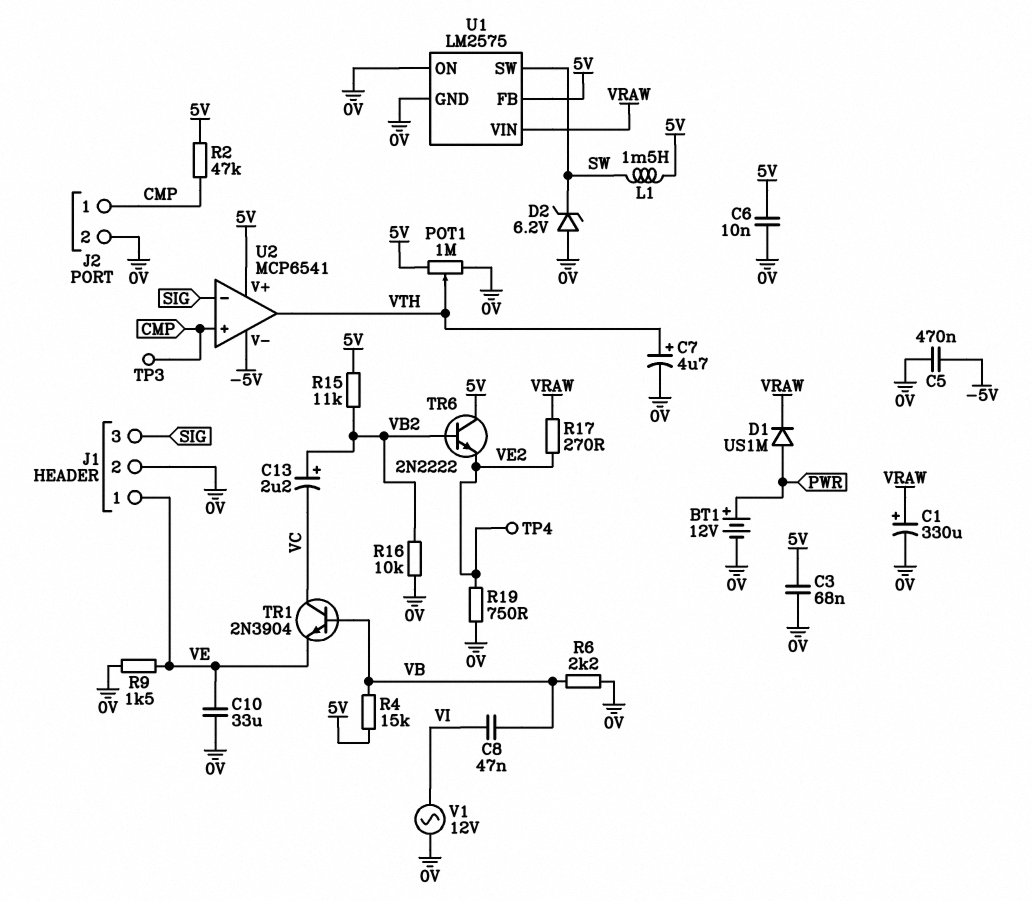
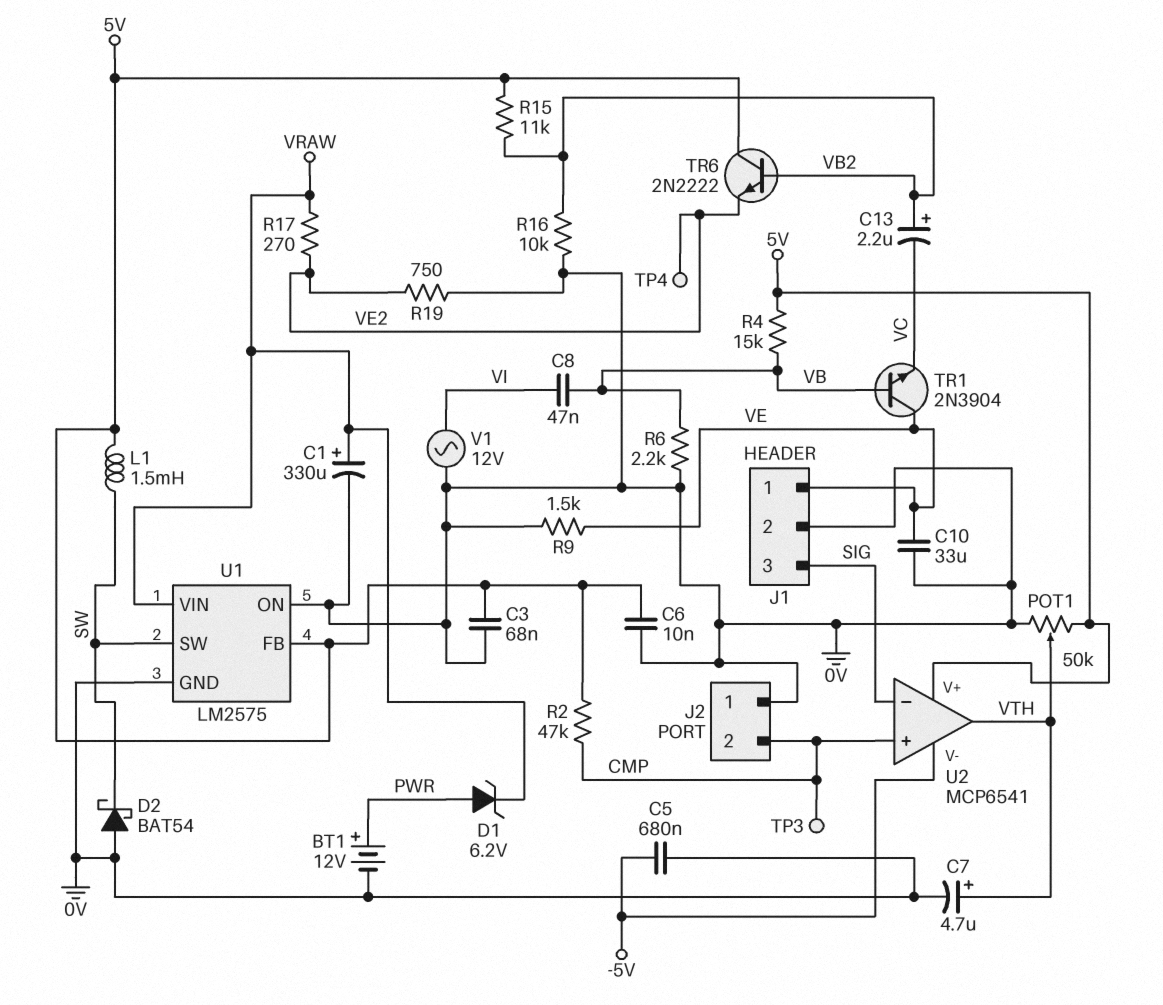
C5: 470nF (-5V, 0V) -> 680nF (-5V, 0V)
D1: diode US1M (A PWR, K VRAW) -> zener 6.2V (A PWR, K VRAW)
D2: zener 6.2V (A 0V, K SW) -> schottky BAT54 (A 0V, K SW)
J2 pin 1: CMP -> 0V
J2 pin 2: 0V -> CMP
POT1: 1M (0V, 5V, wiper VTH) -> 50k (0V, 5V, wiper VTH)
TR1: NPN 2N3904 (B VB, C VC, E VE) -> NPN 2N3904 (B VB, C VE, E VC)

